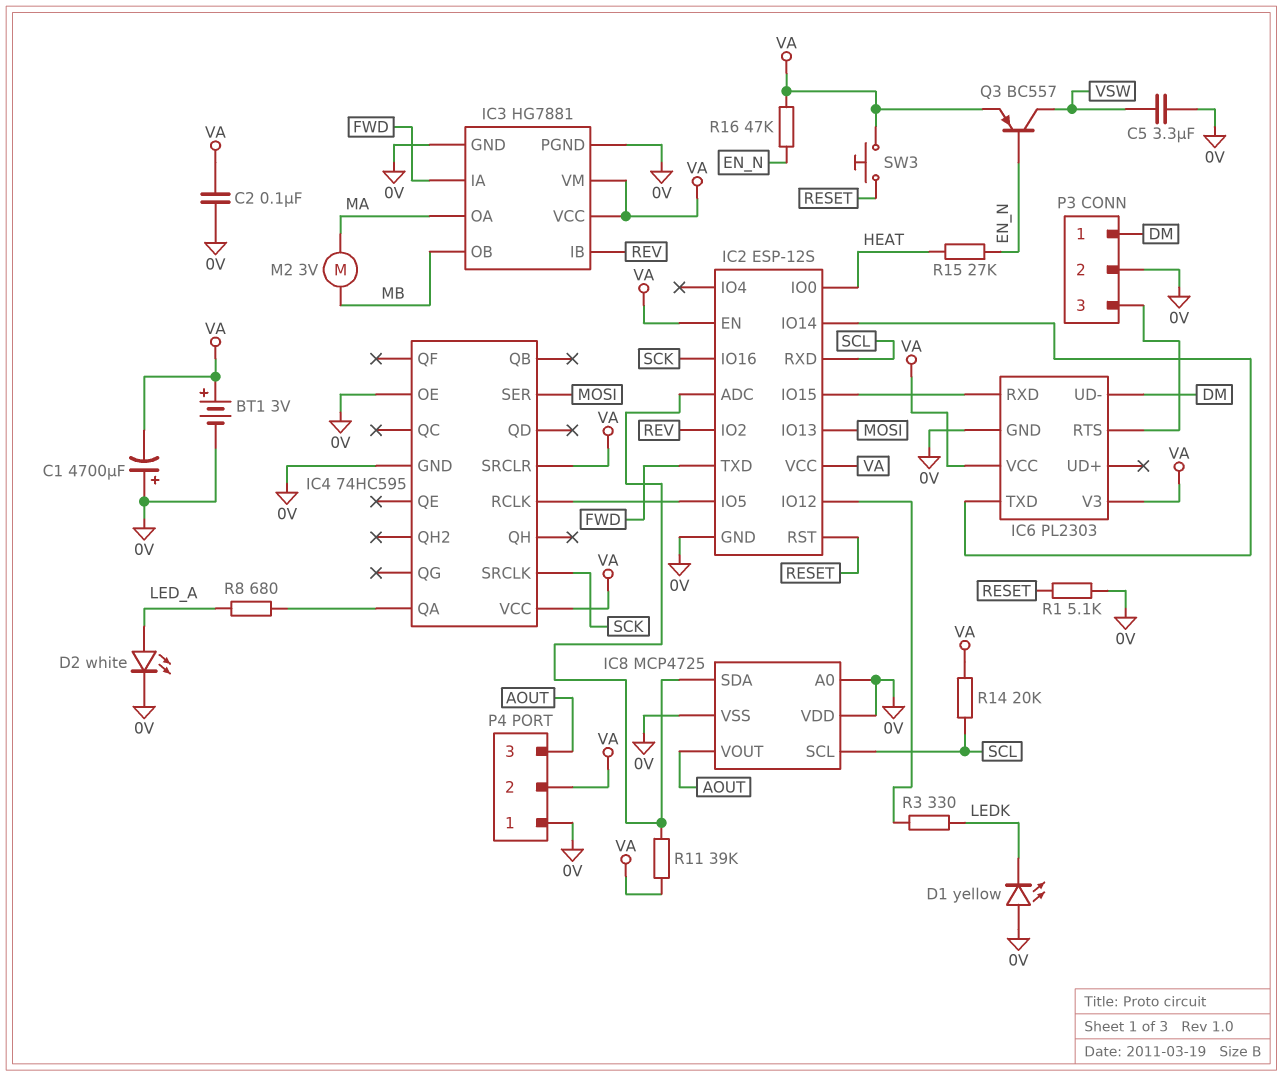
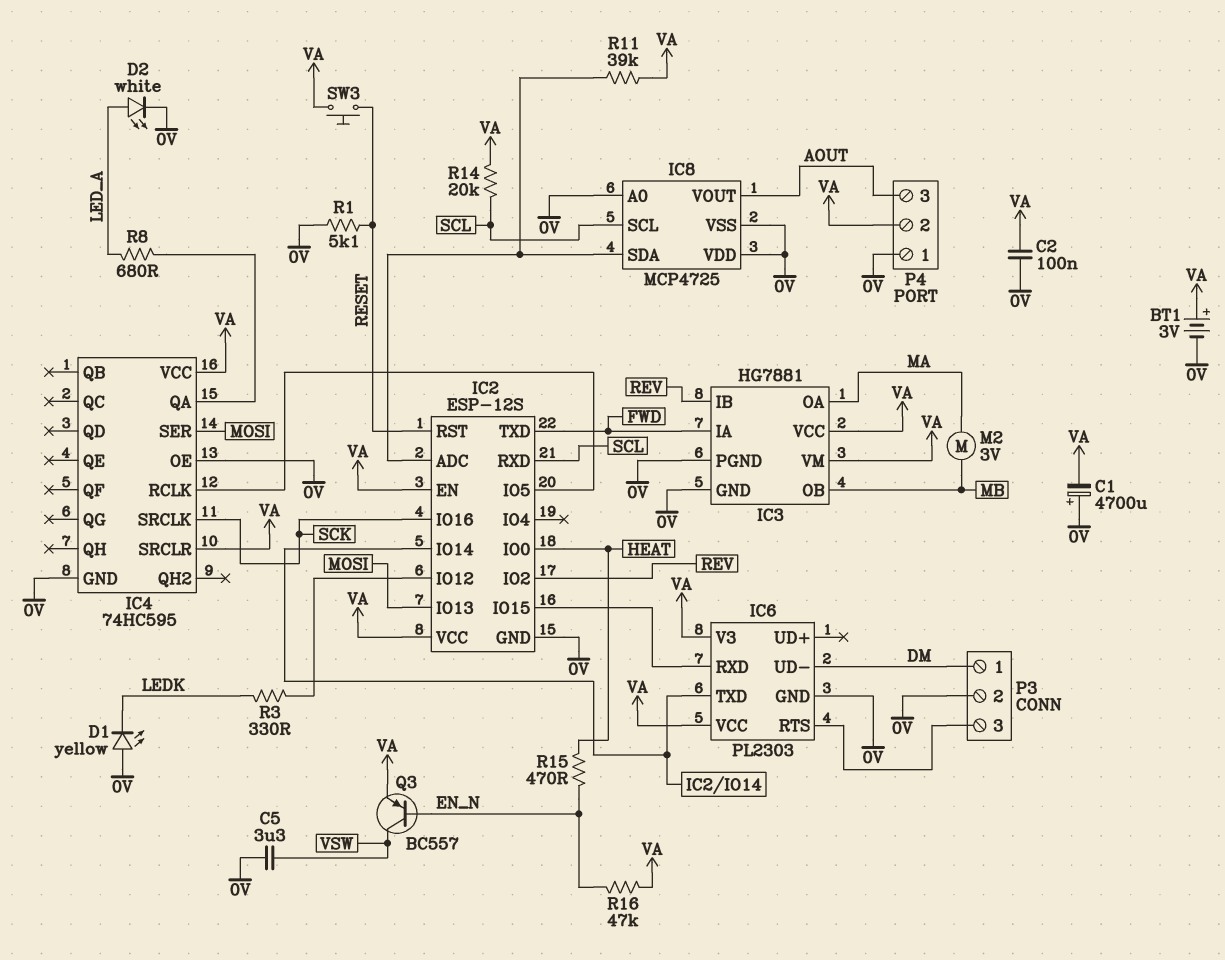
R15: 27k (EN_N, HEAT) -> 470 (EN_N, HEAT)

